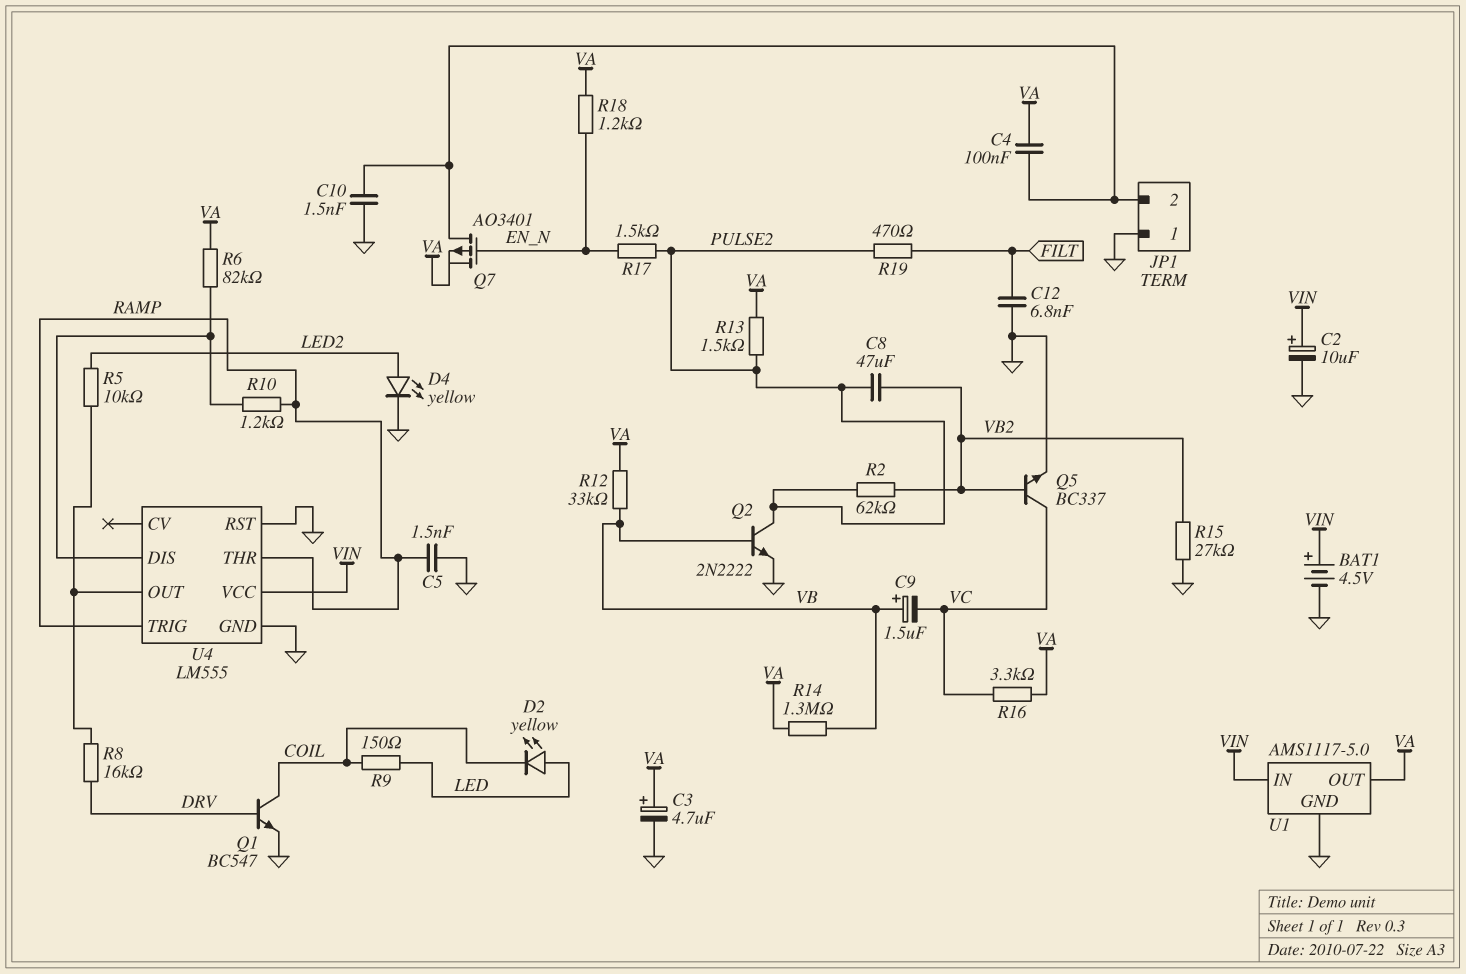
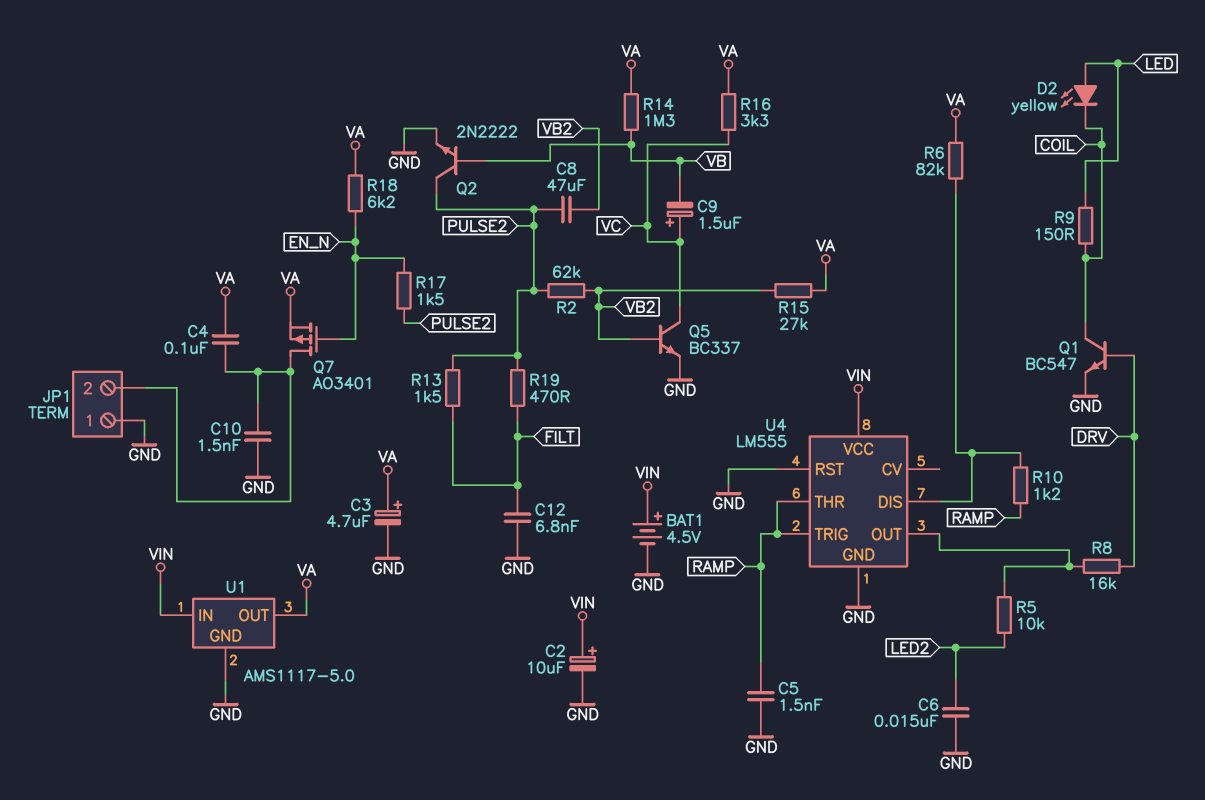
C6: none -> 15nF (GND, LED2)
C9: 1.5uF (plus VB, minus VC) -> 1.5uF (plus VC, minus VB)
D4: LED yellow (A LED2, K GND) -> none
R12: 33k (VA, VB) -> none
R13: 1.5k (PULSE2, VA) -> 1.5k (FILT, PULSE2)
R15: 27k (GND, VB2) -> 27k (VA, VB2)
R18: 1.2k (EN_N, VA) -> 6.2k (EN_N, VA)

